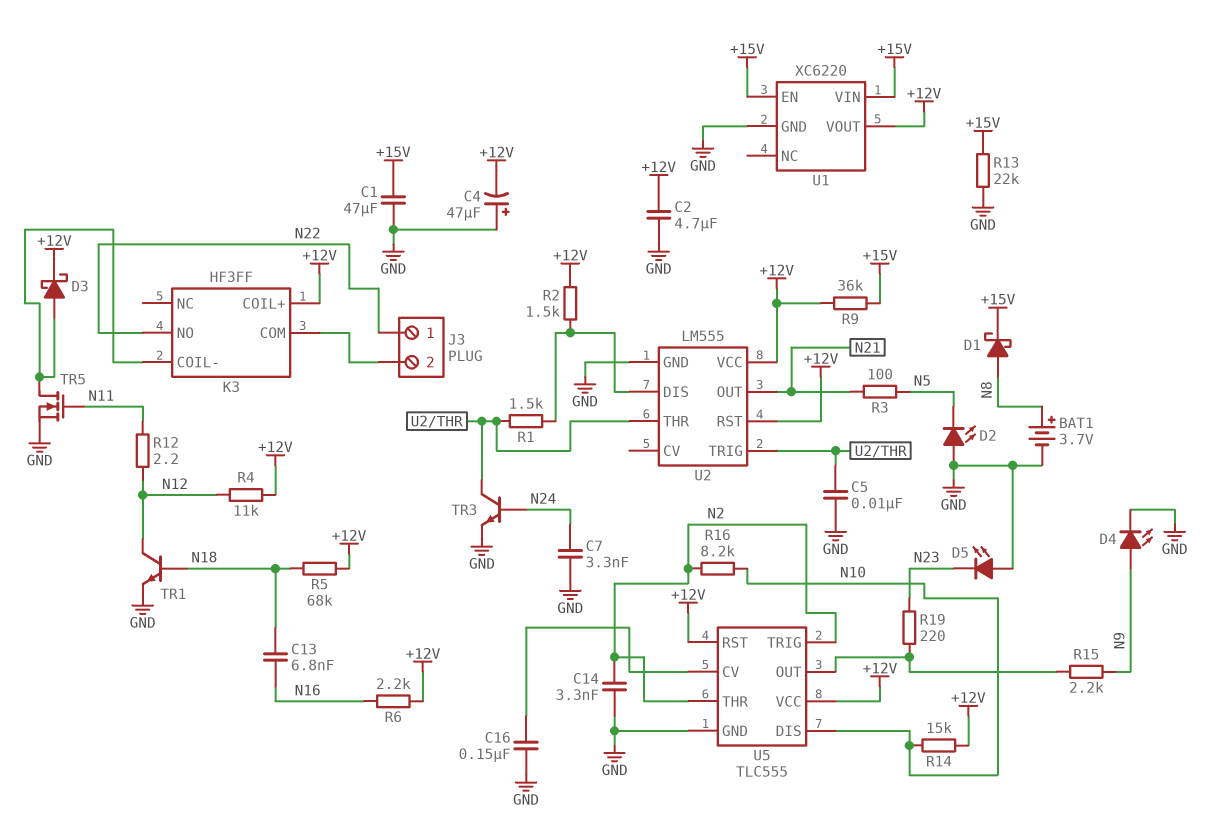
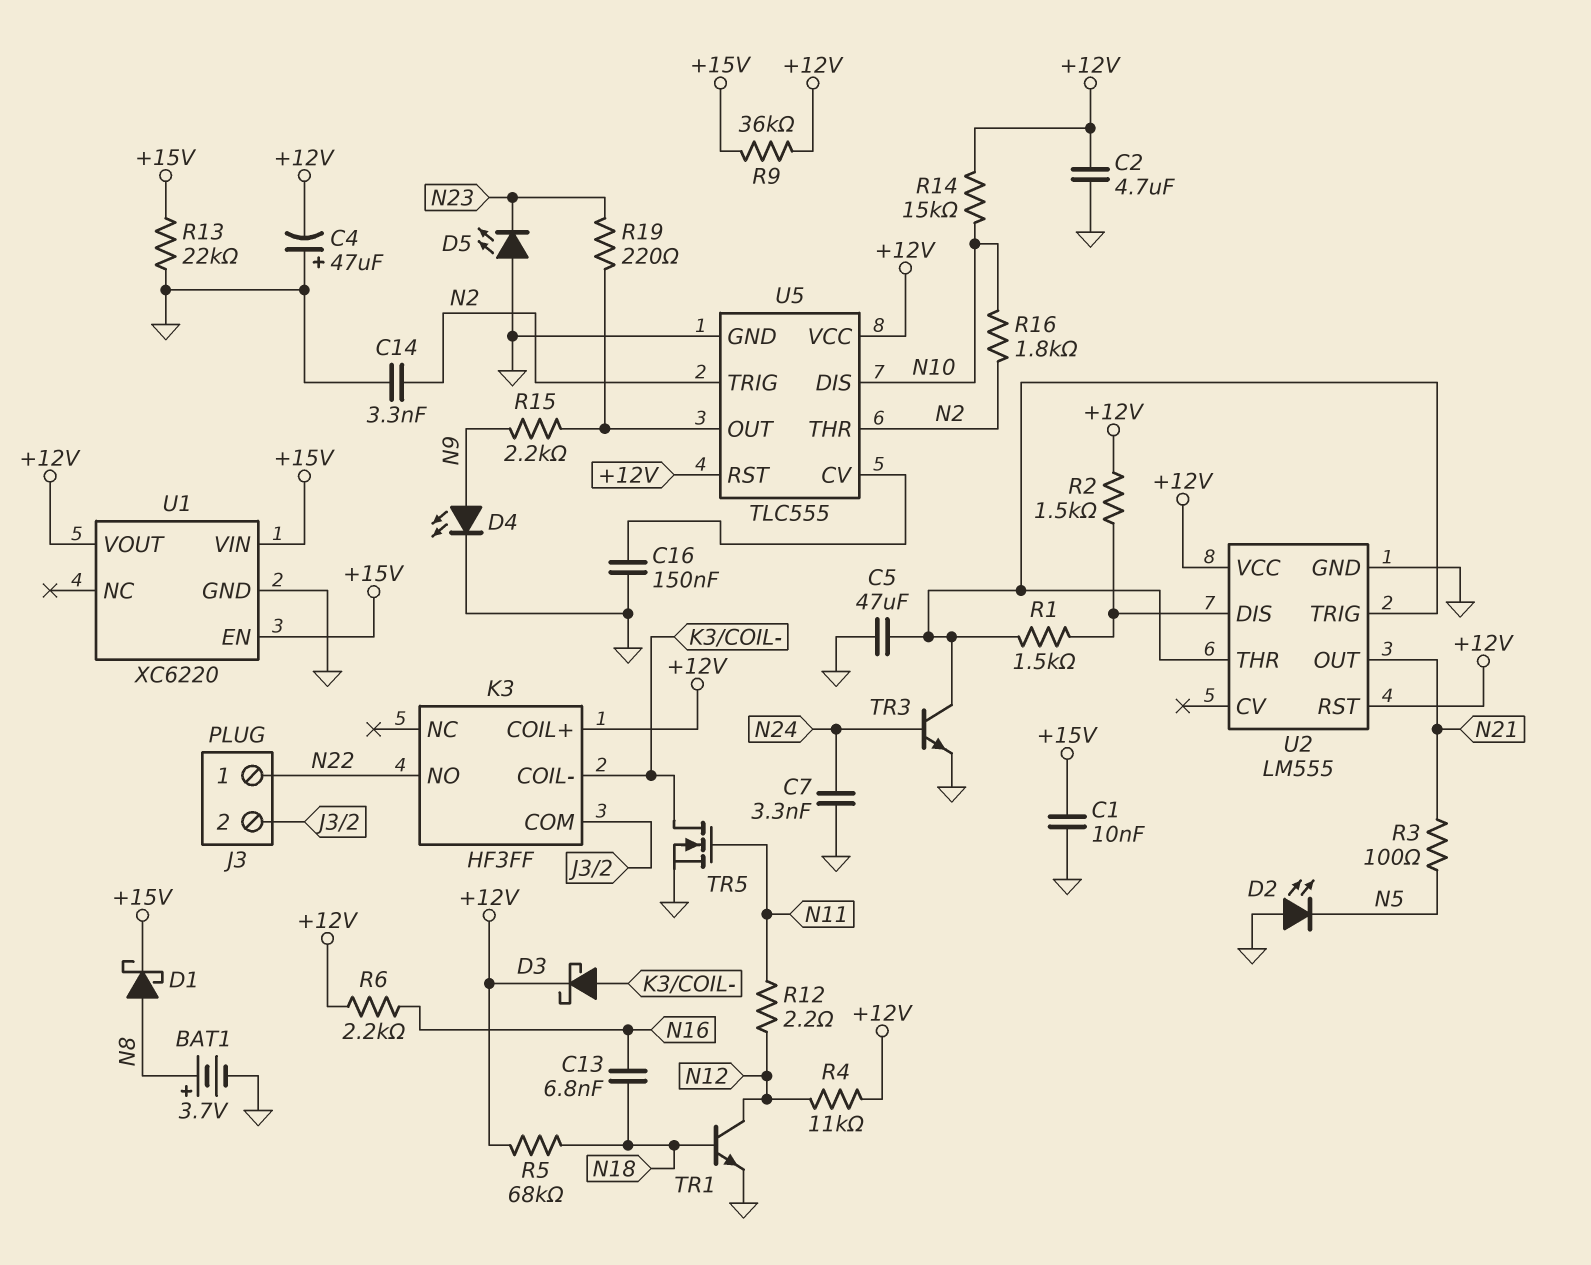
C1: 47uF (+15V, GND) -> 10nF (+15V, GND)
C5: 10nF (GND, U2/THR) -> 47uF (GND, U2/THR)
R16: 8.2k (N2, N10) -> 1.8k (N2, N10)

